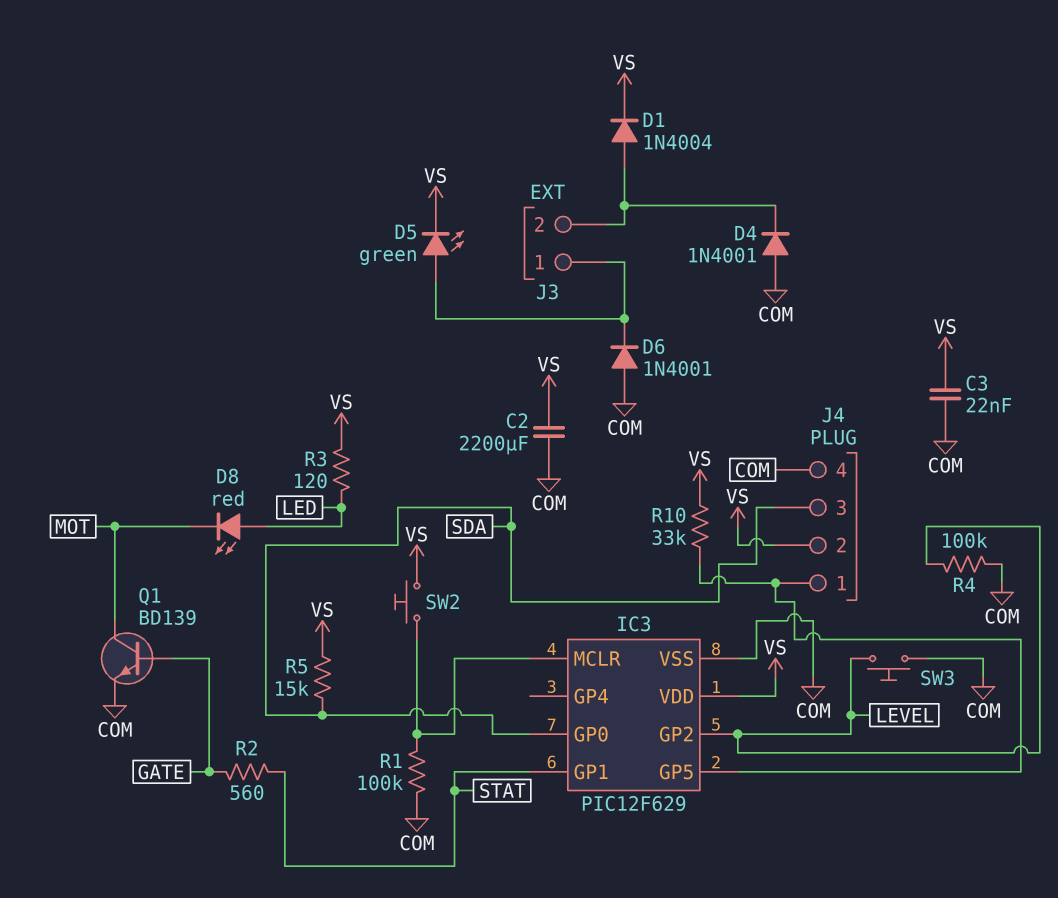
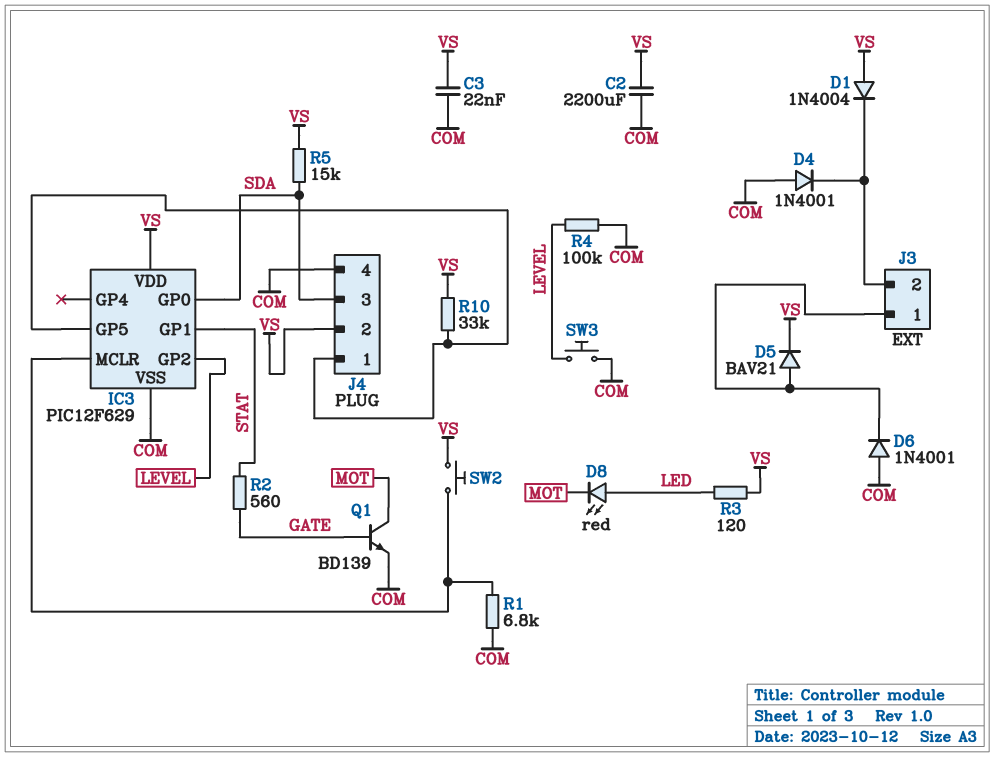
D1: diode 1N4004 (A J3/2, K VS) -> diode 1N4004 (A VS, K J3/2)
D5: LED green (A J3/1, K VS) -> diode BAV21 (A J3/1, K VS)
R1: 100k (COM, IC3/MCLR) -> 6.8k (COM, IC3/MCLR)

